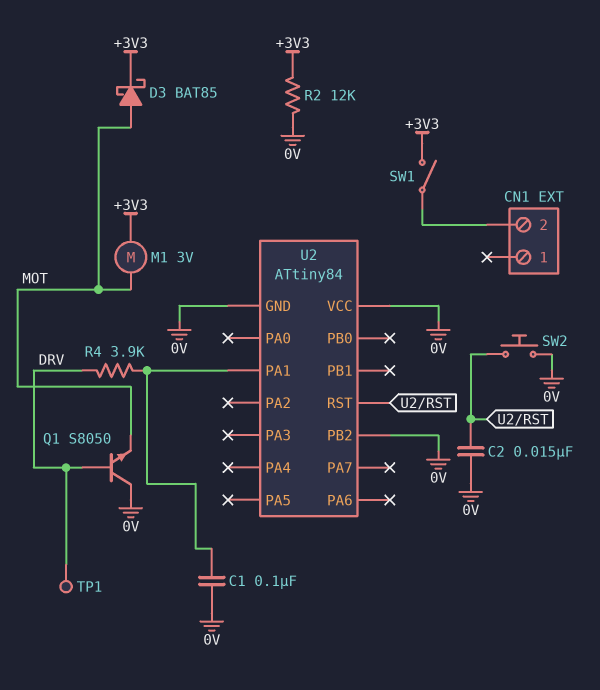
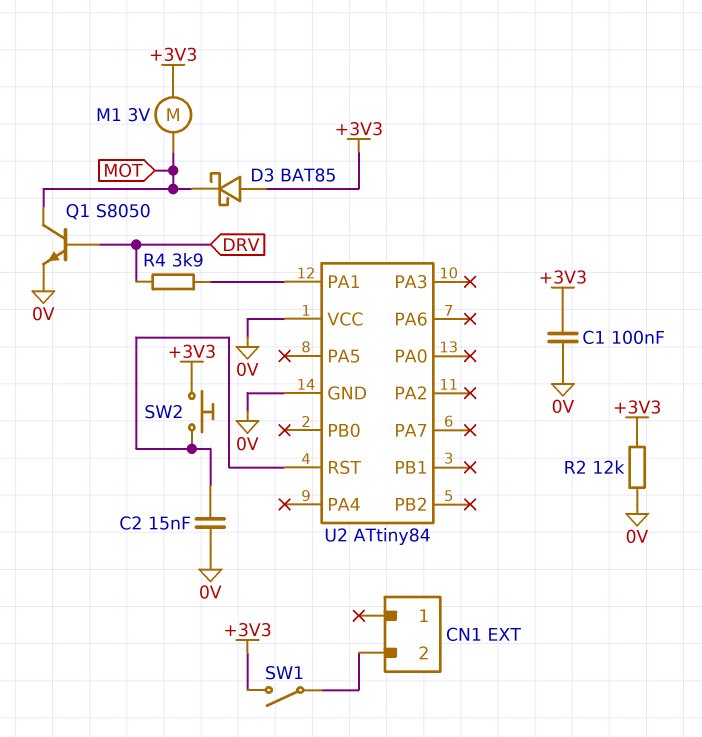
C1: 100nF (0V, U2/PA1) -> 100nF (+3V3, 0V)
D3: schottky BAT85 (A MOT, K +3V3) -> schottky BAT85 (A +3V3, K MOT)
Q1: NPN S8050 (B DRV, C 0V, E MOT) -> NPN S8050 (B DRV, C MOT, E 0V)
SW2: button (0V, U2/RST) -> button (+3V3, U2/RST)
TP1: test point (DRV) -> none
U2 pin PB2: 0V -> none

